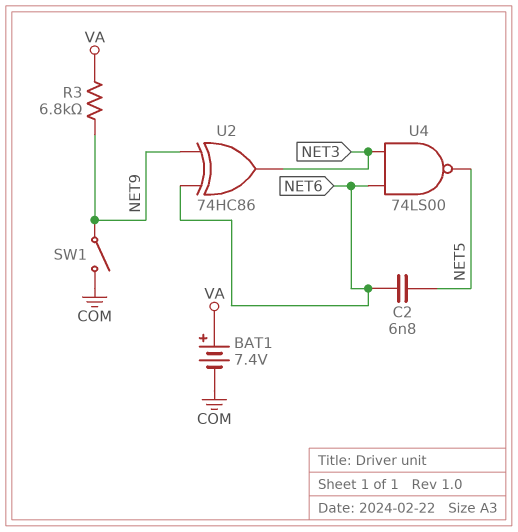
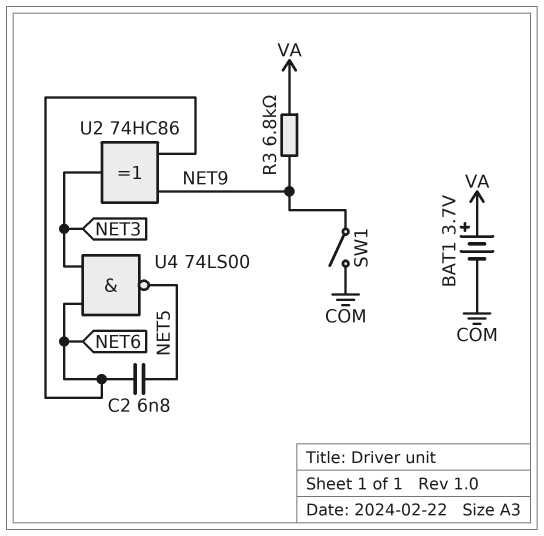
BAT1: 7.4V (plus VA, minus COM) -> 3.7V (plus VA, minus COM)

